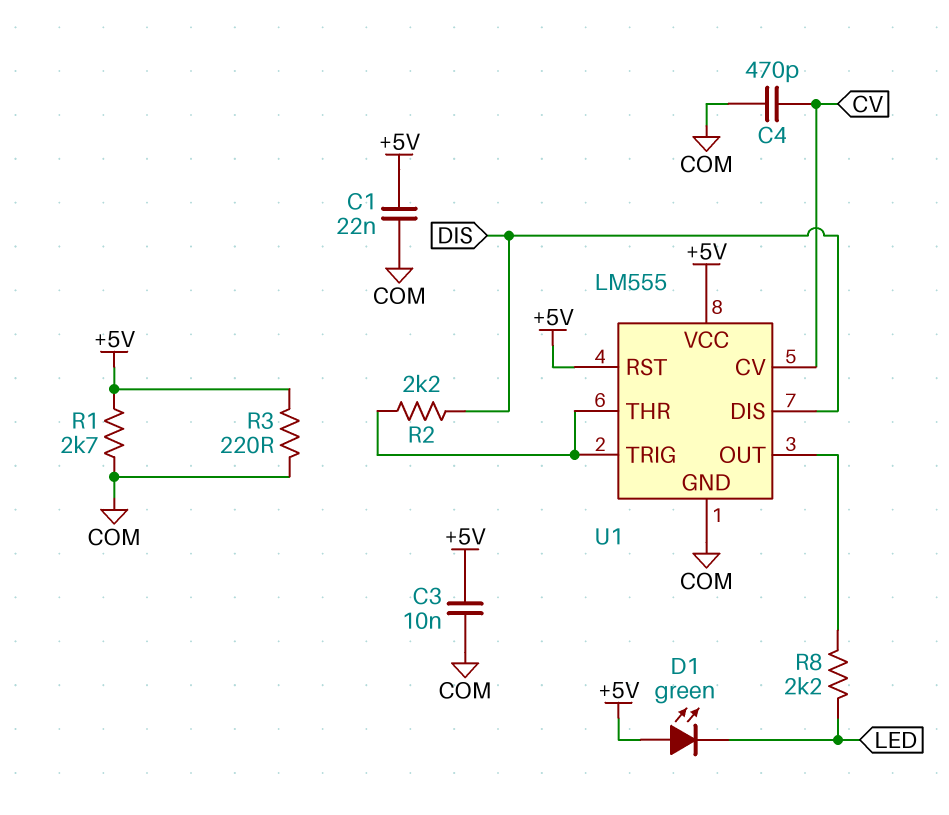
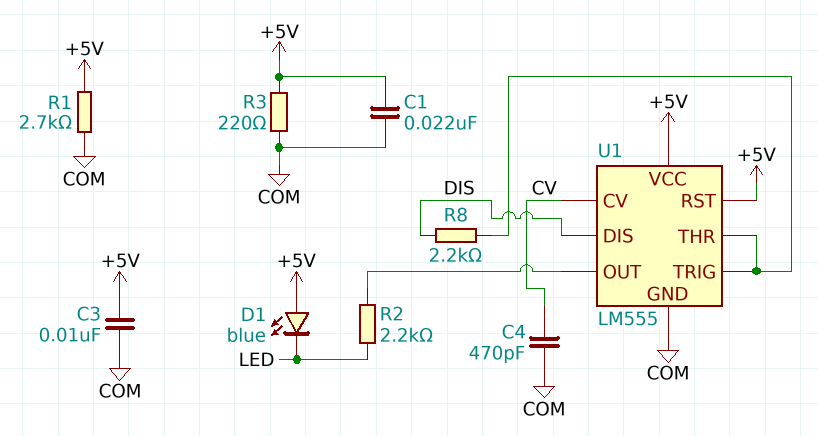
D1: LED green (A +5V, K LED) -> LED blue (A +5V, K LED)
R2: 2.2k (DIS, U1/THR) -> 2.2k (LED, U1/OUT)
R8: 2.2k (LED, U1/OUT) -> 2.2k (DIS, U1/THR)

